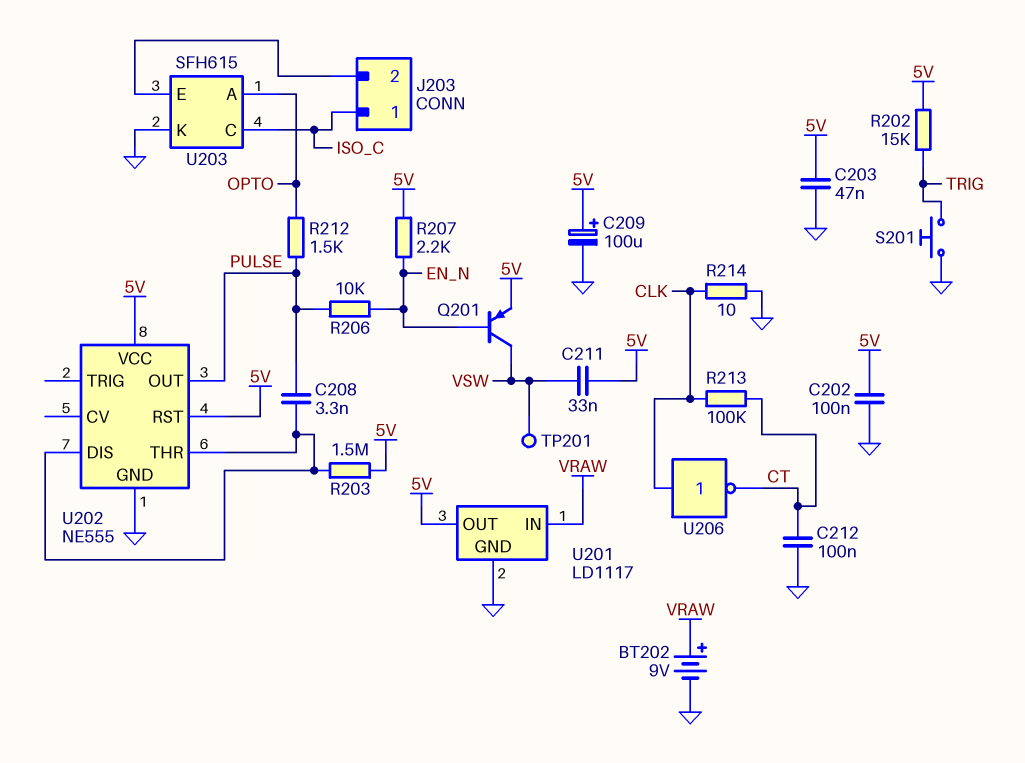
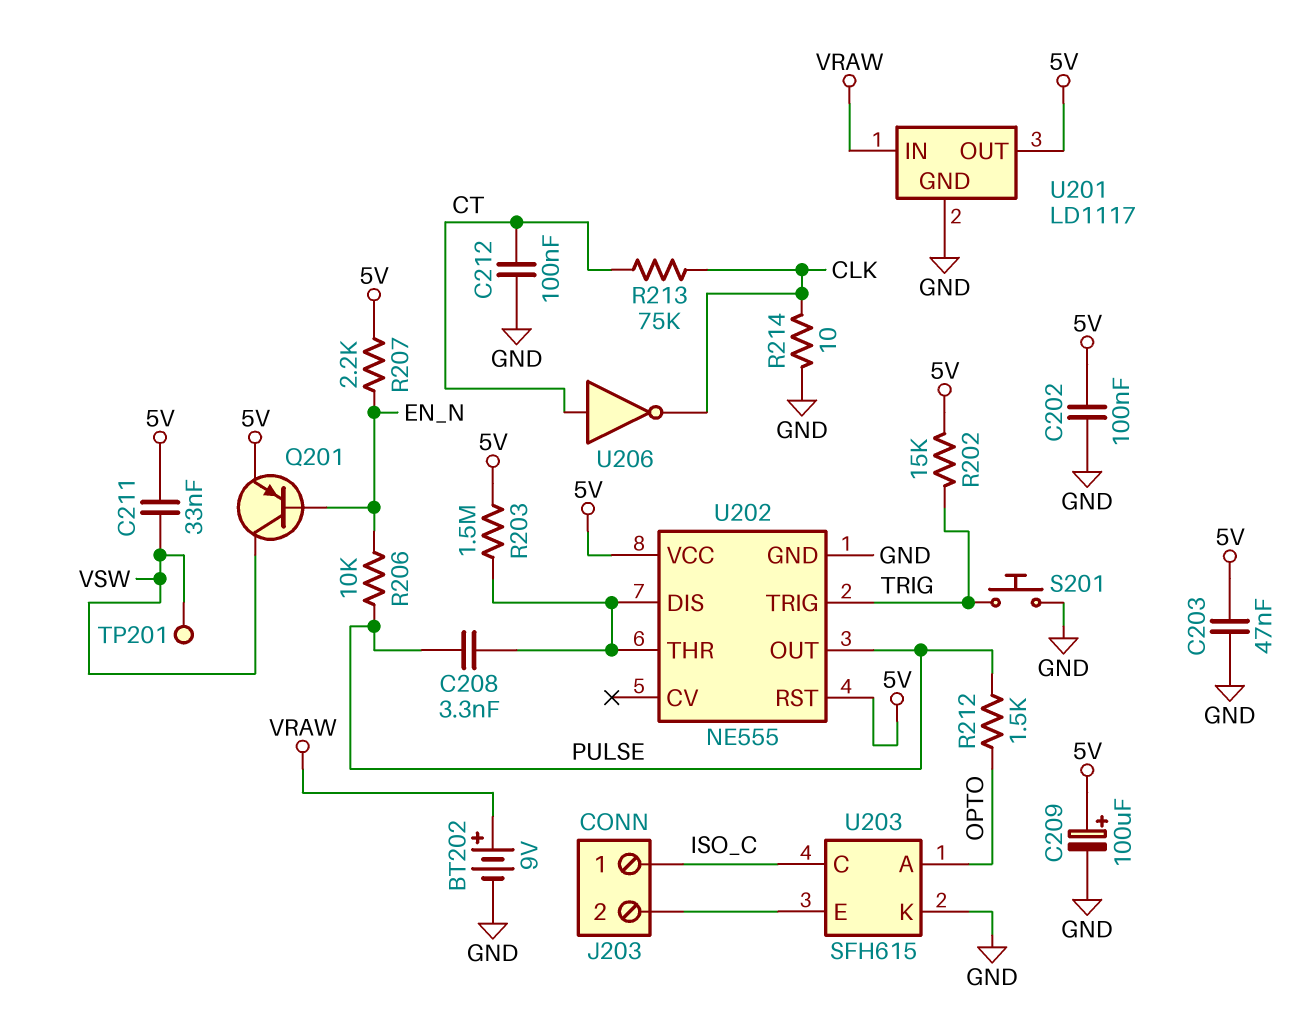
R213: 100k (CLK, CT) -> 75k (CLK, CT)
U202 pin TRIG: none -> TRIG
U206: NOT (in CLK, out CT) -> NOT (in CT, out CLK)

